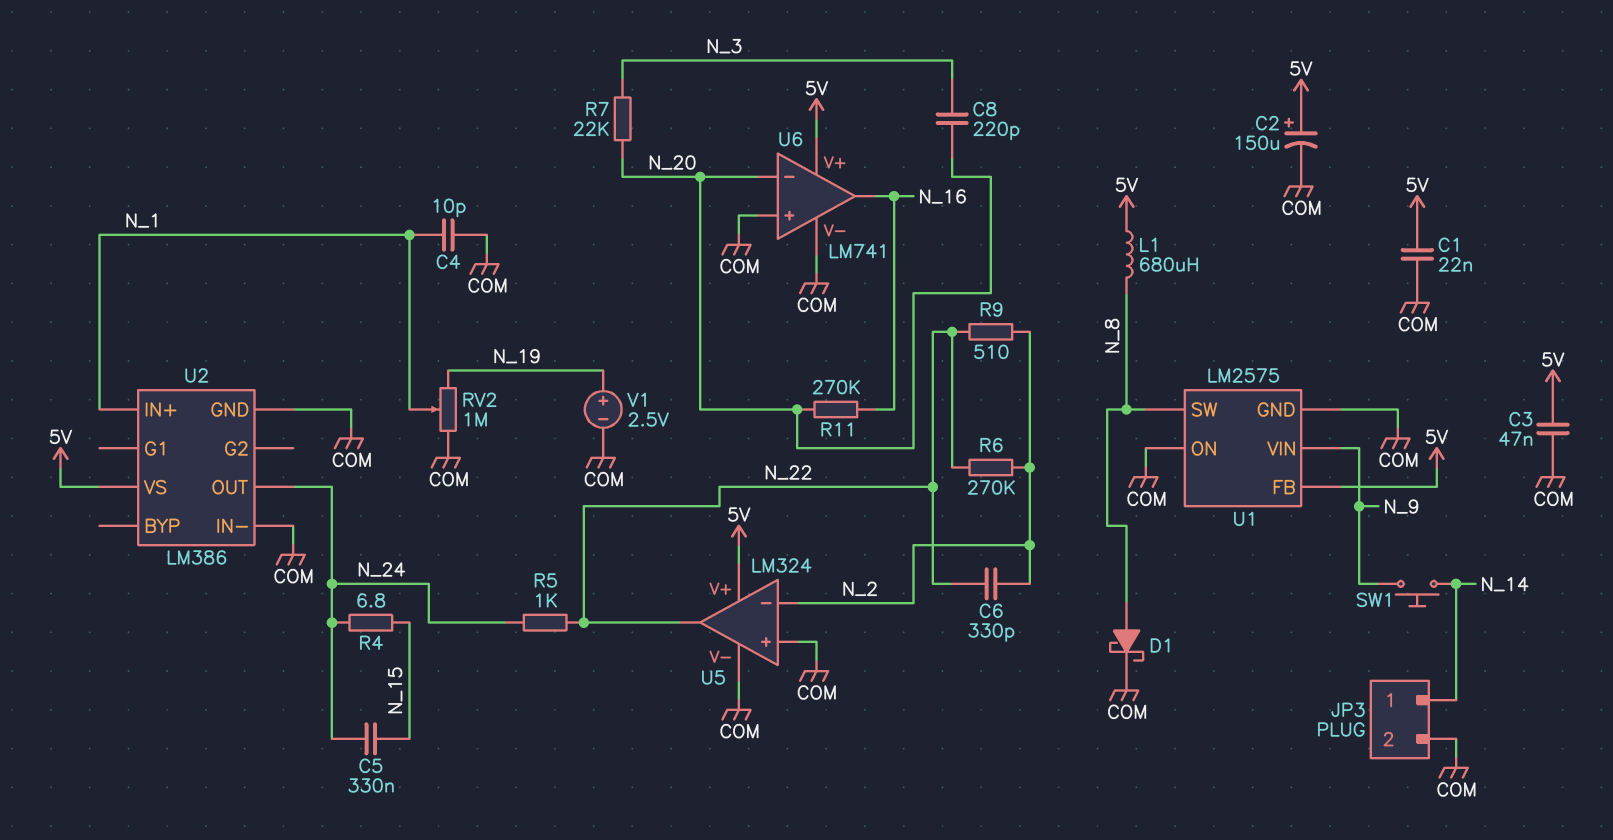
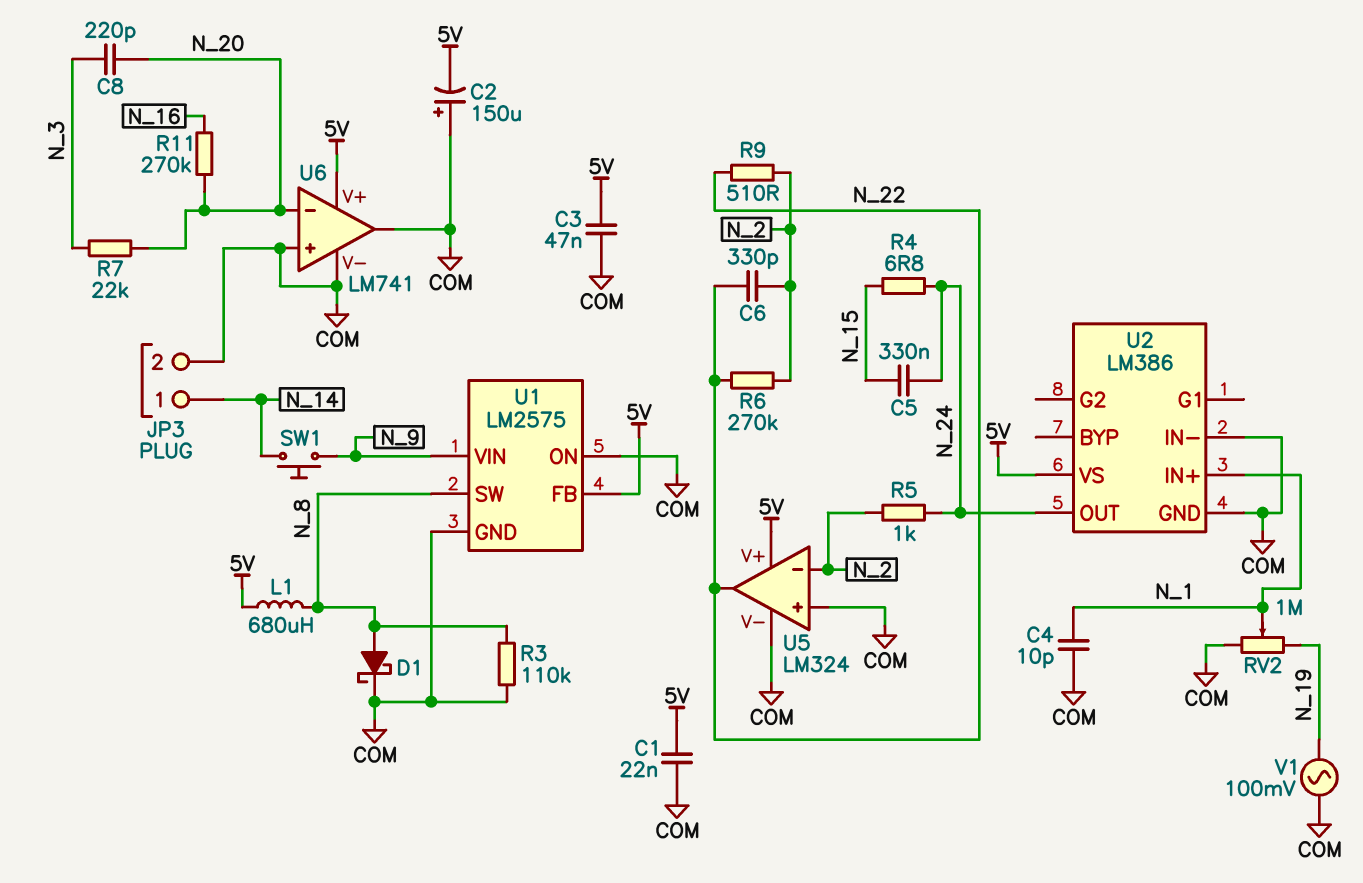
C2: 150uF (plus 5V, minus COM) -> 150uF (plus COM, minus 5V)
R3: none -> 110k (COM, N_8)
R5: 1k (N_22, N_24) -> 1k (N_2, N_24)
U6 pin out: N_16 -> COM
V1: 2.5V (plus N_19, minus COM) -> AC 100mV (COM, N_19)

